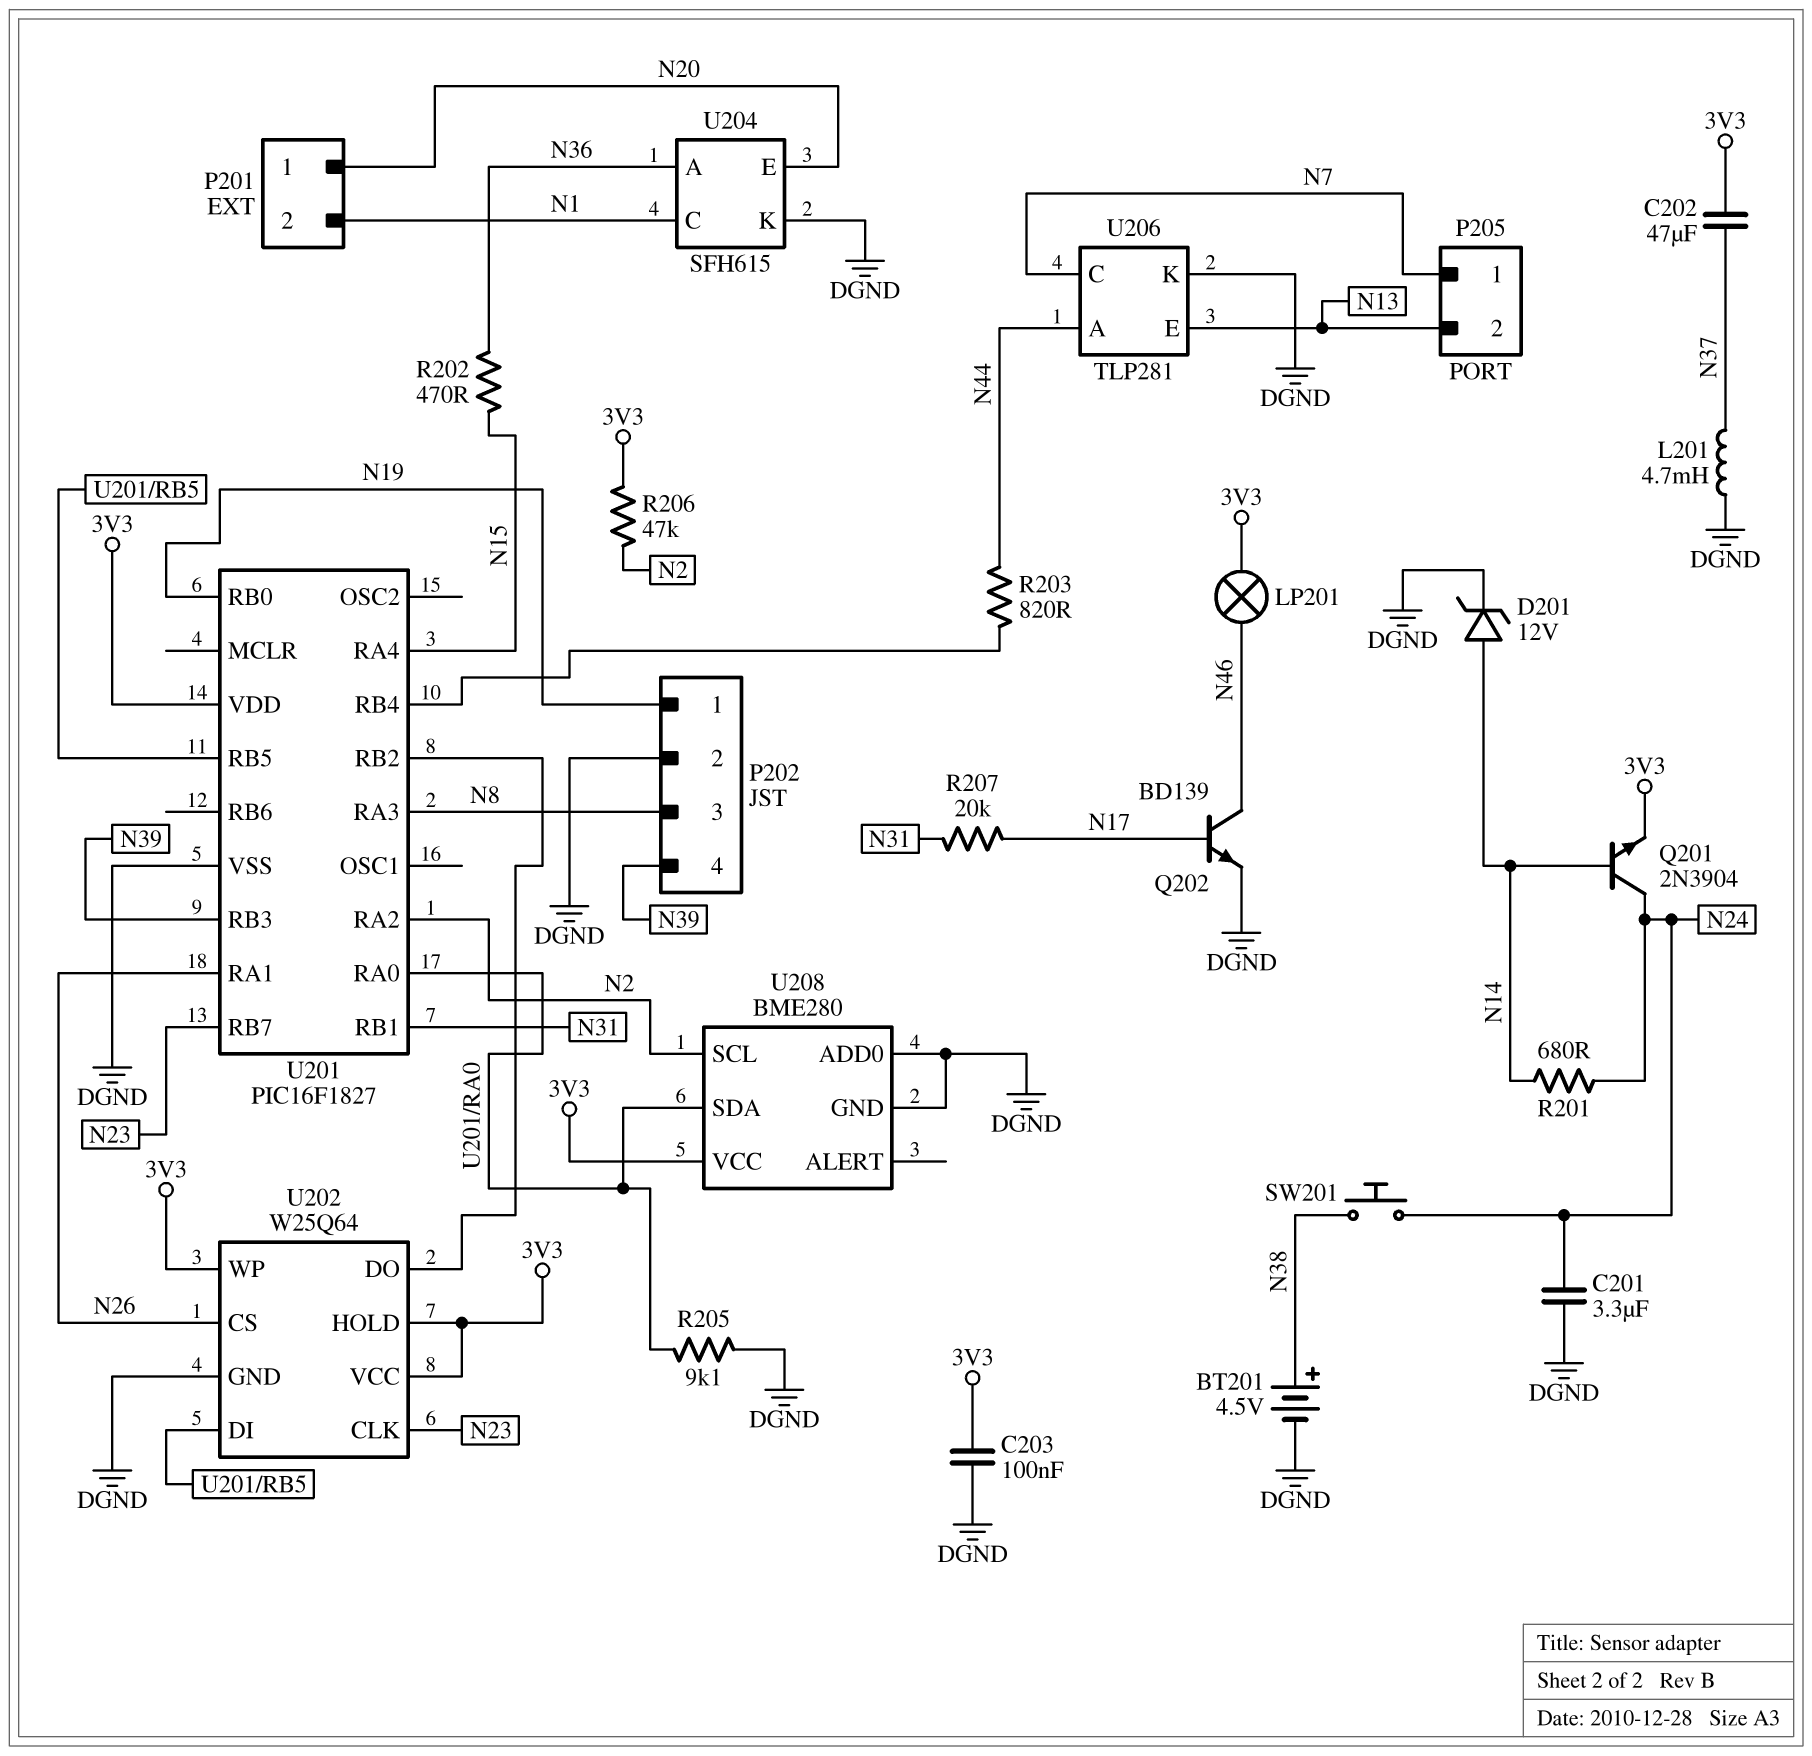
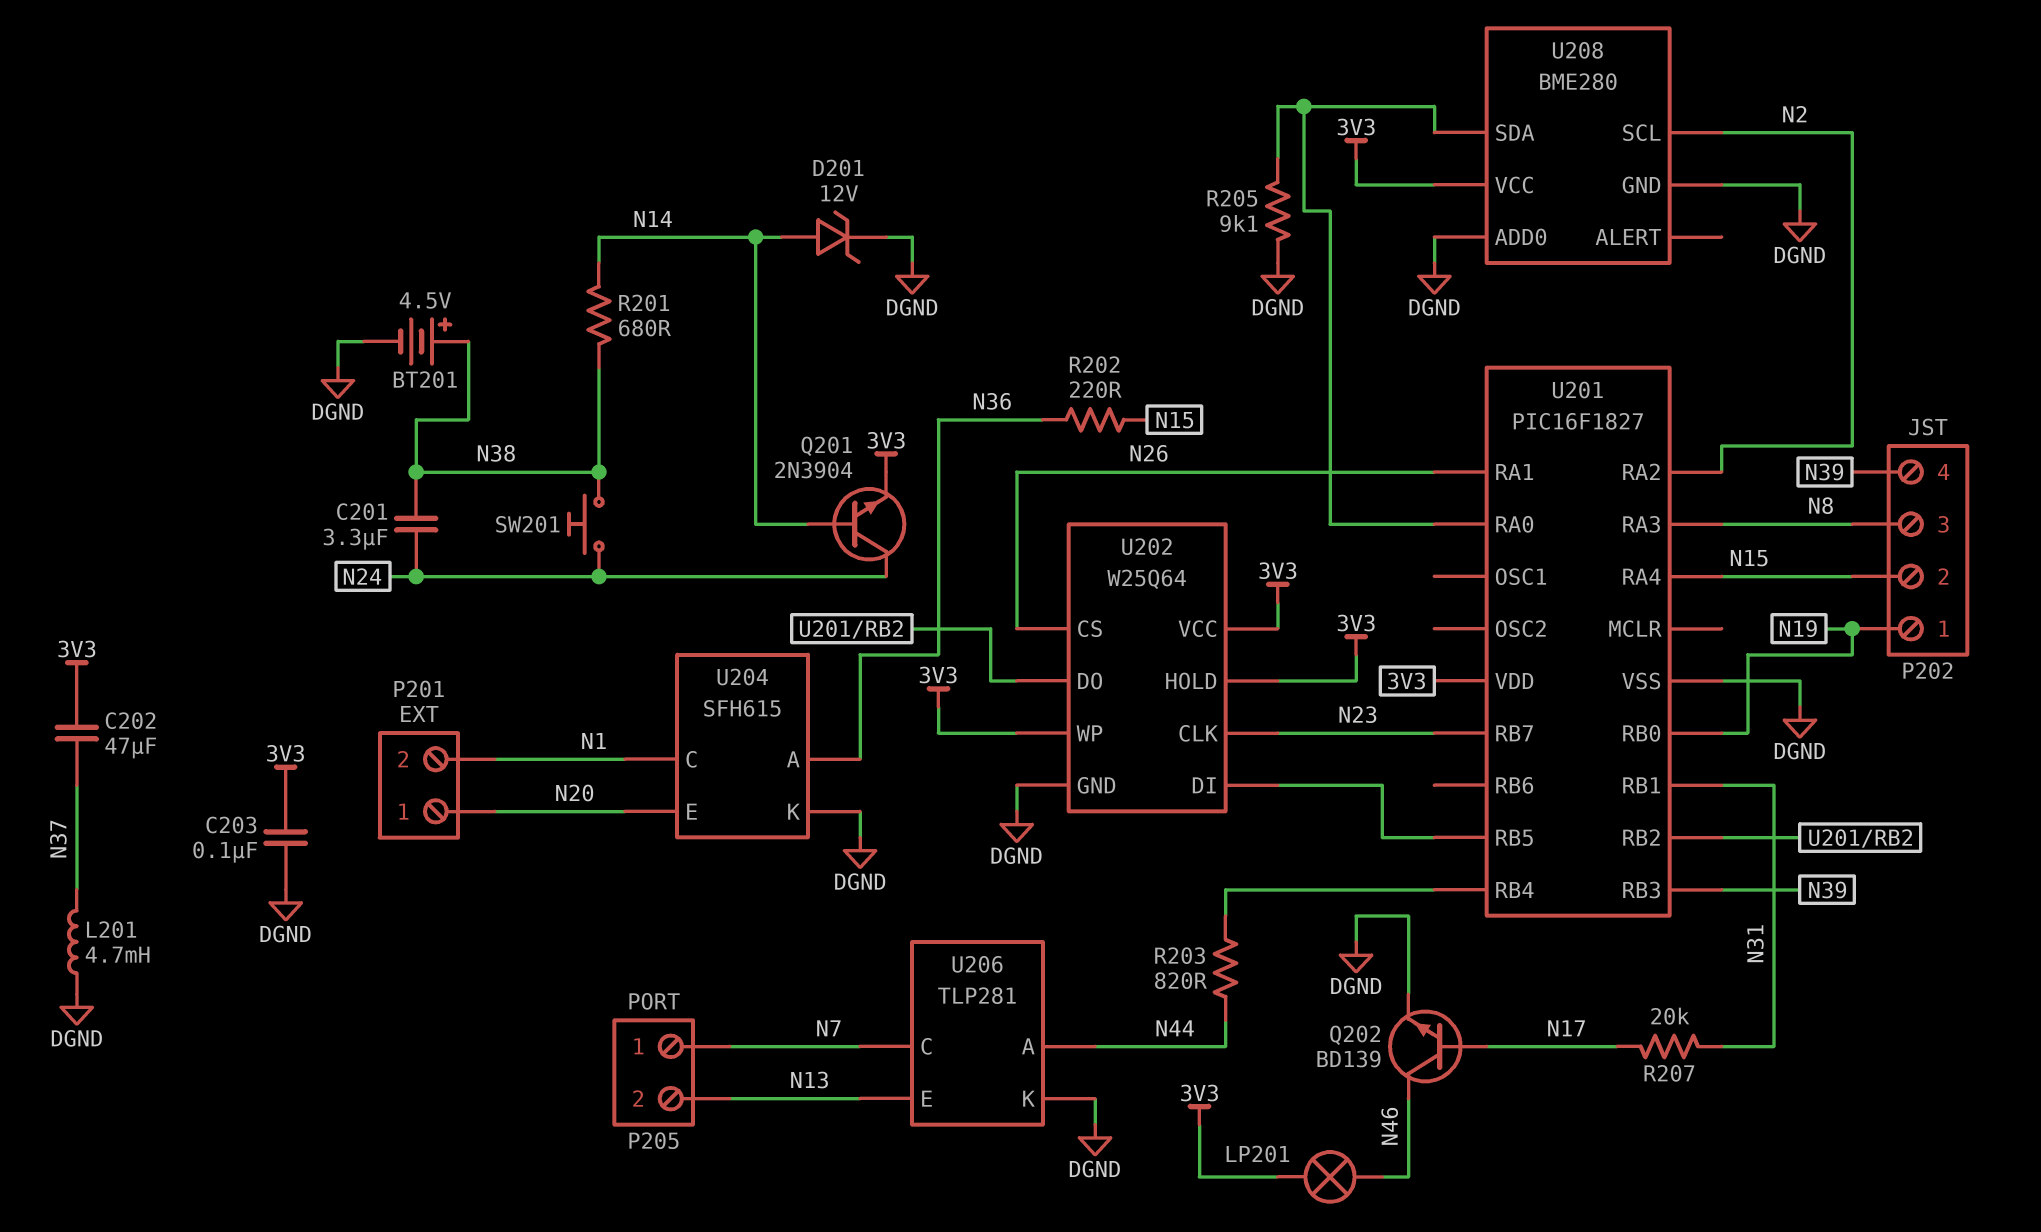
C201: 3.3uF (DGND, N24) -> 3.3uF (N24, N38)
P202 pin 2: DGND -> N15
R201: 680 (N14, N24) -> 680 (N14, N38)
R202: 470 (N15, N36) -> 220 (N15, N36)
R206: 47k (3V3, N2) -> none

